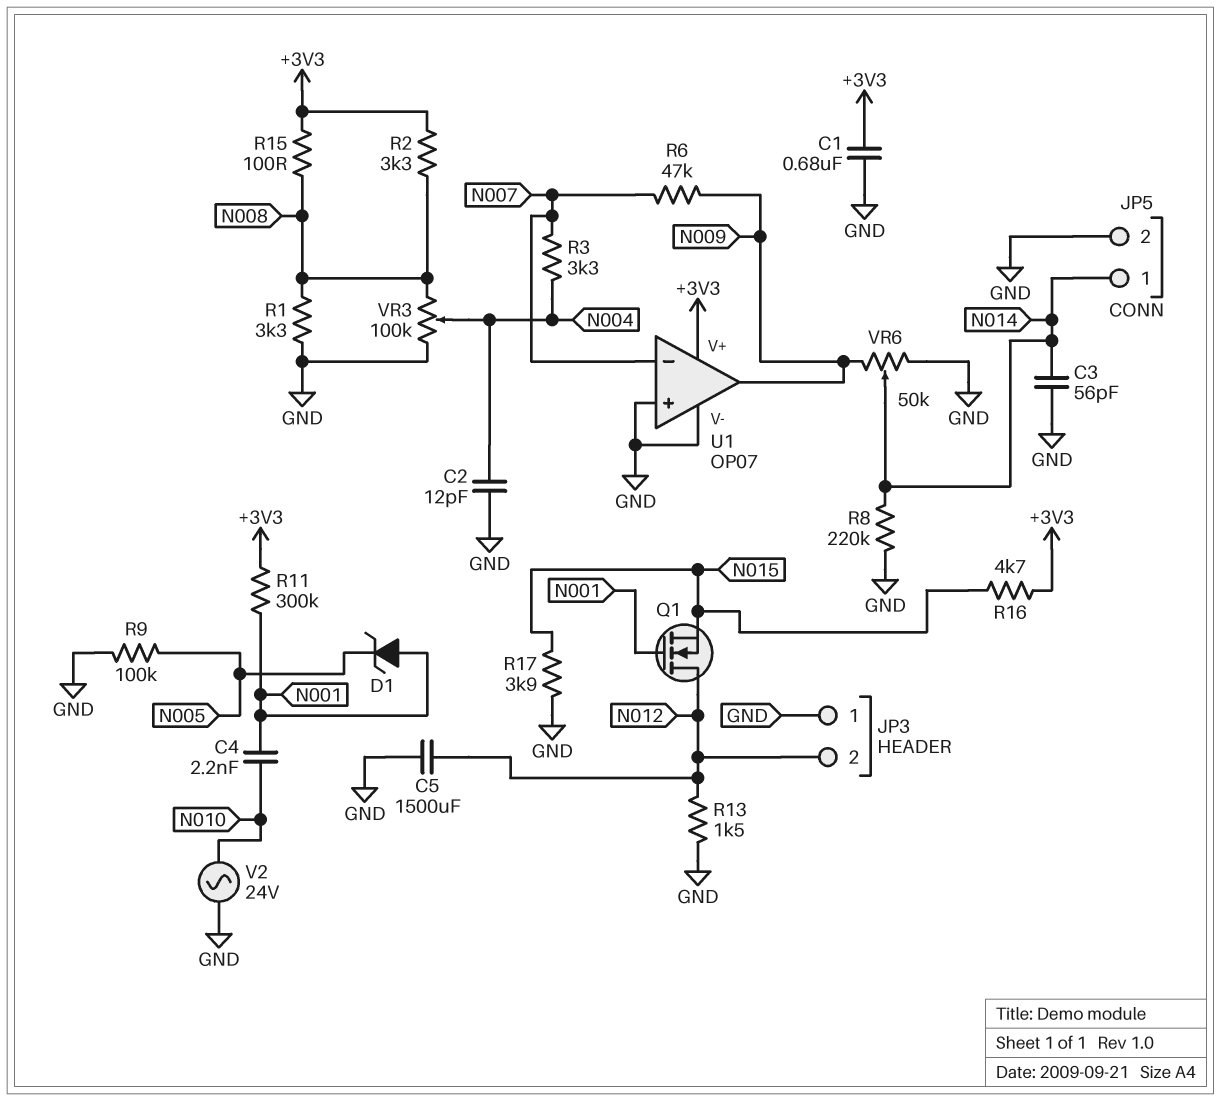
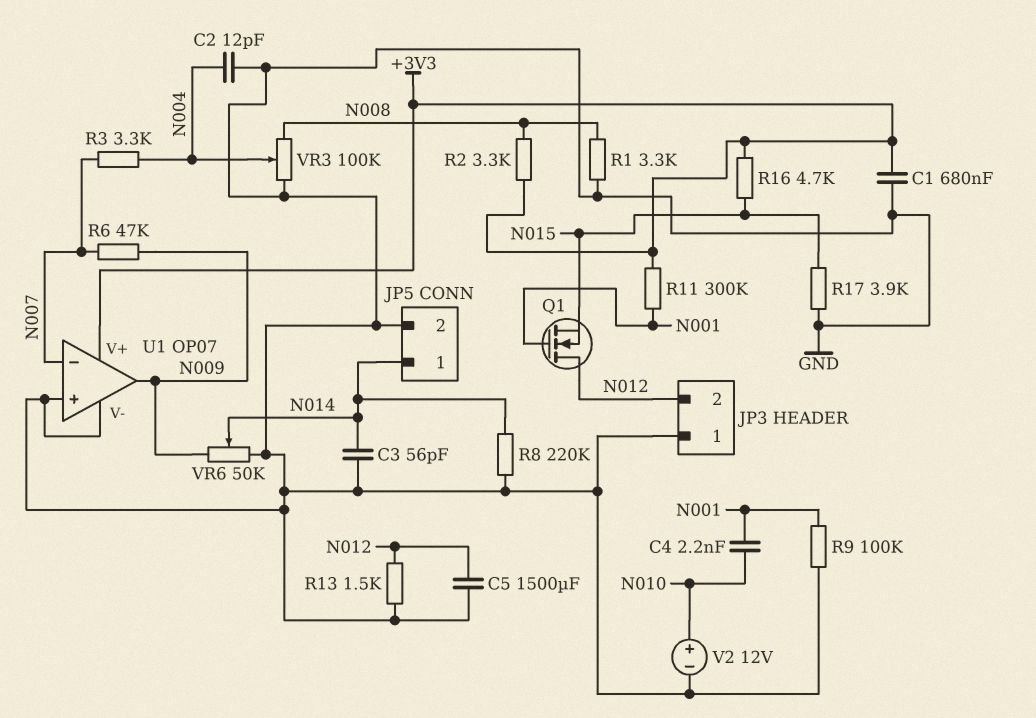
D1: zener (A N001, K N005) -> none
R9: 100k (GND, N005) -> 100k (GND, N001)
R15: 100 (+3V3, N008) -> none
V2: AC 24V (GND, N010) -> 12V (plus N010, minus GND)

